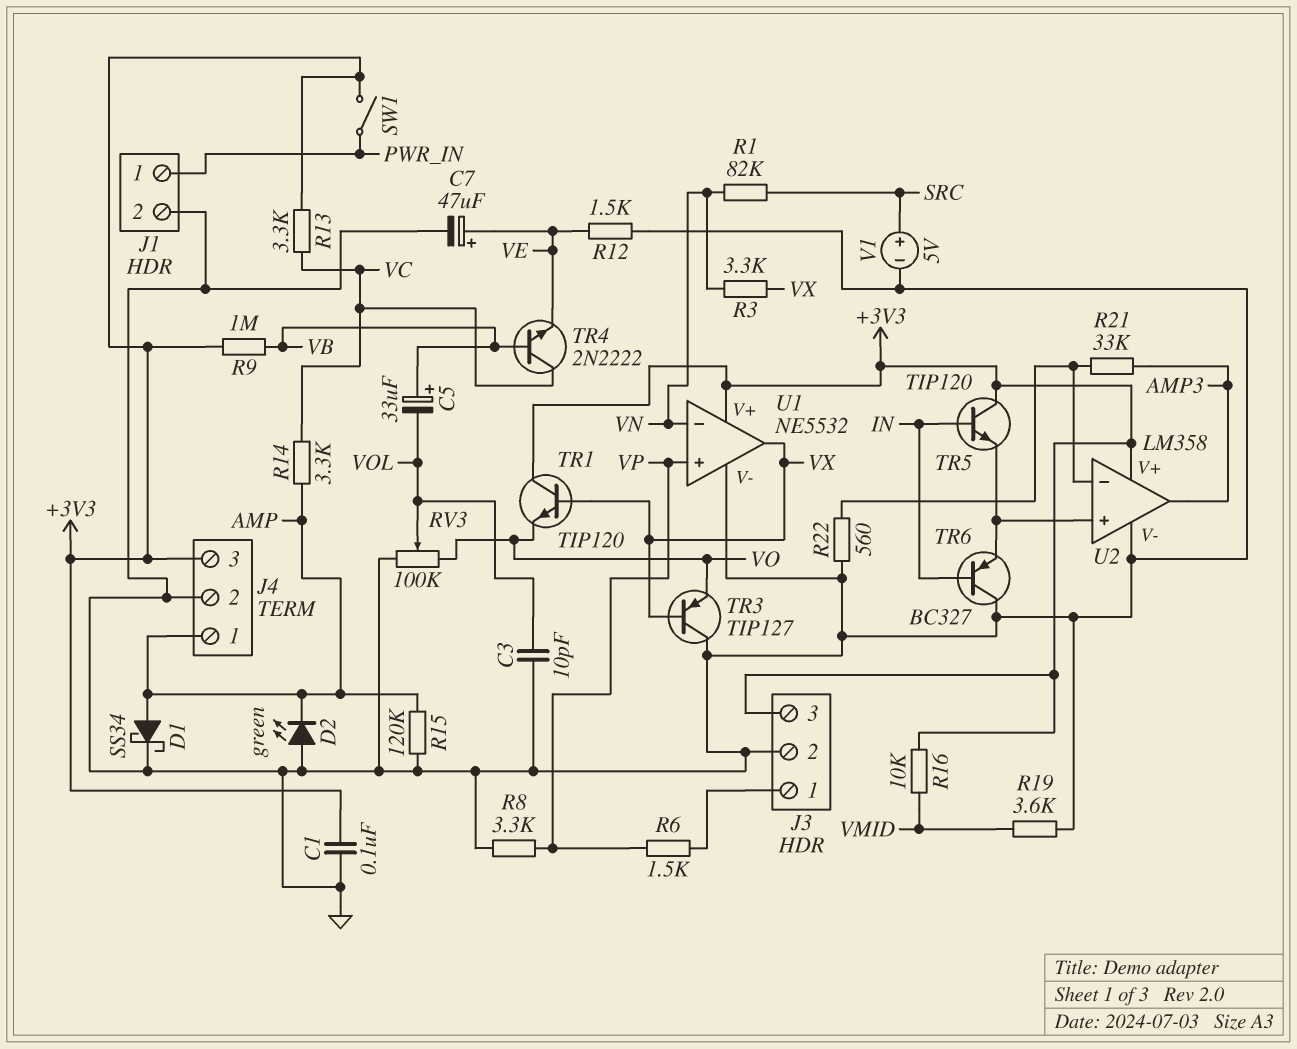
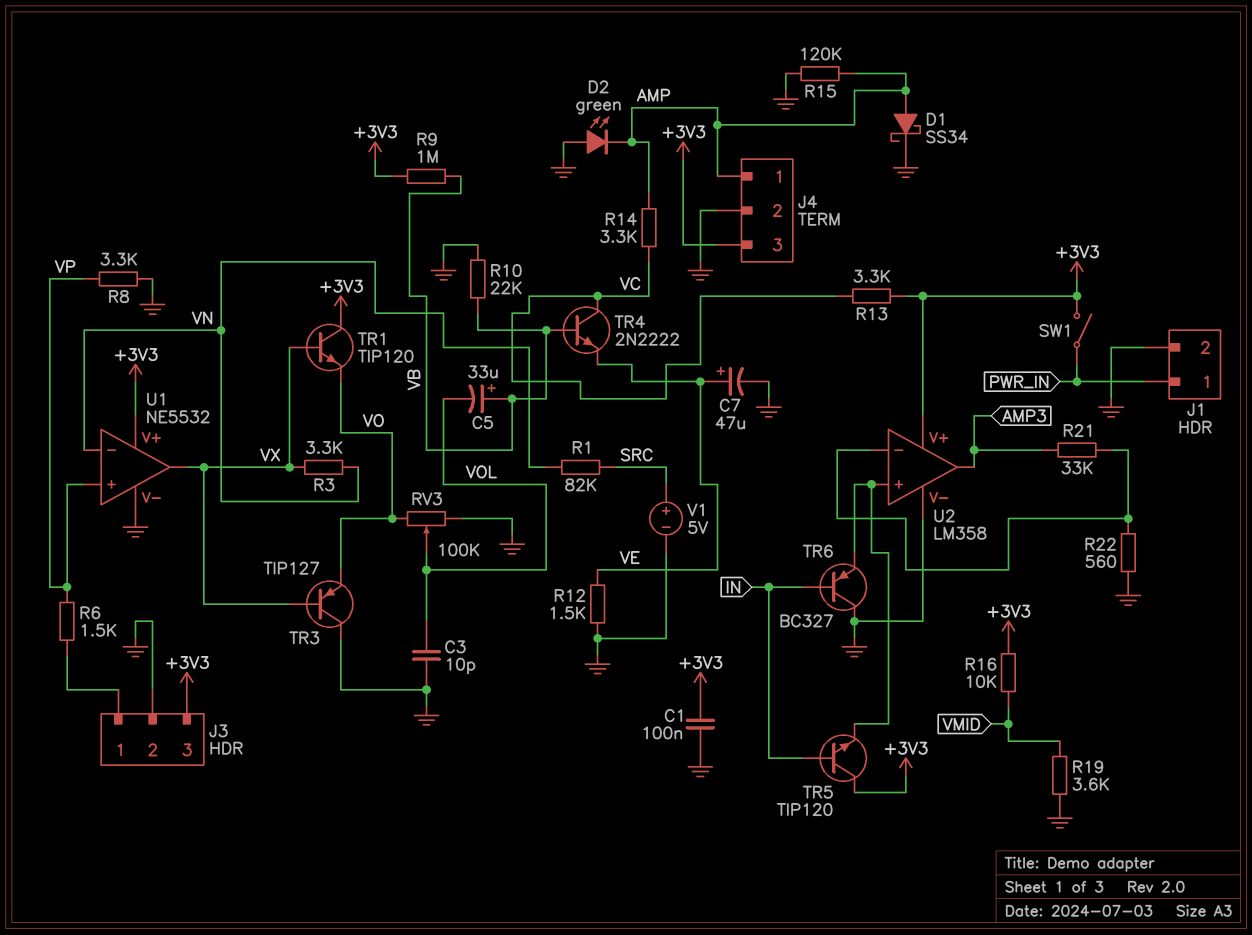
R10: none -> 22k (GND, VB)

